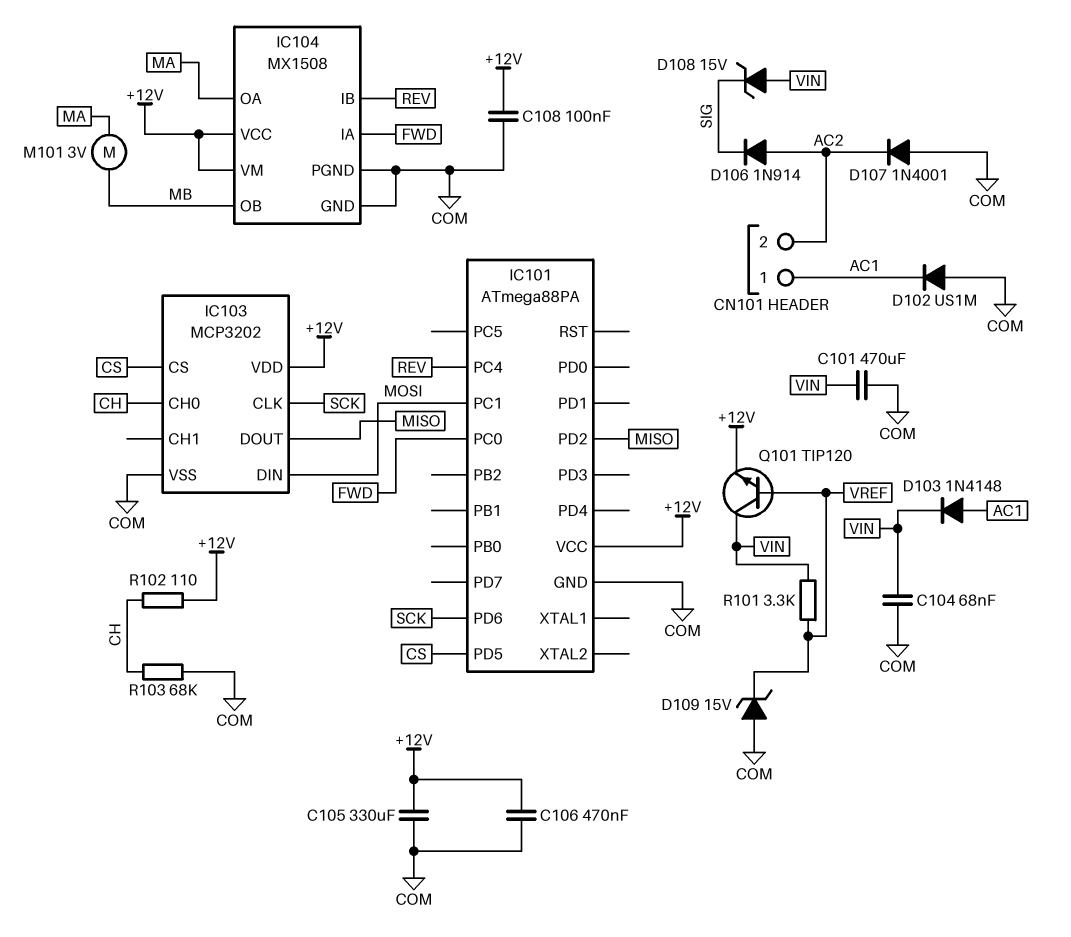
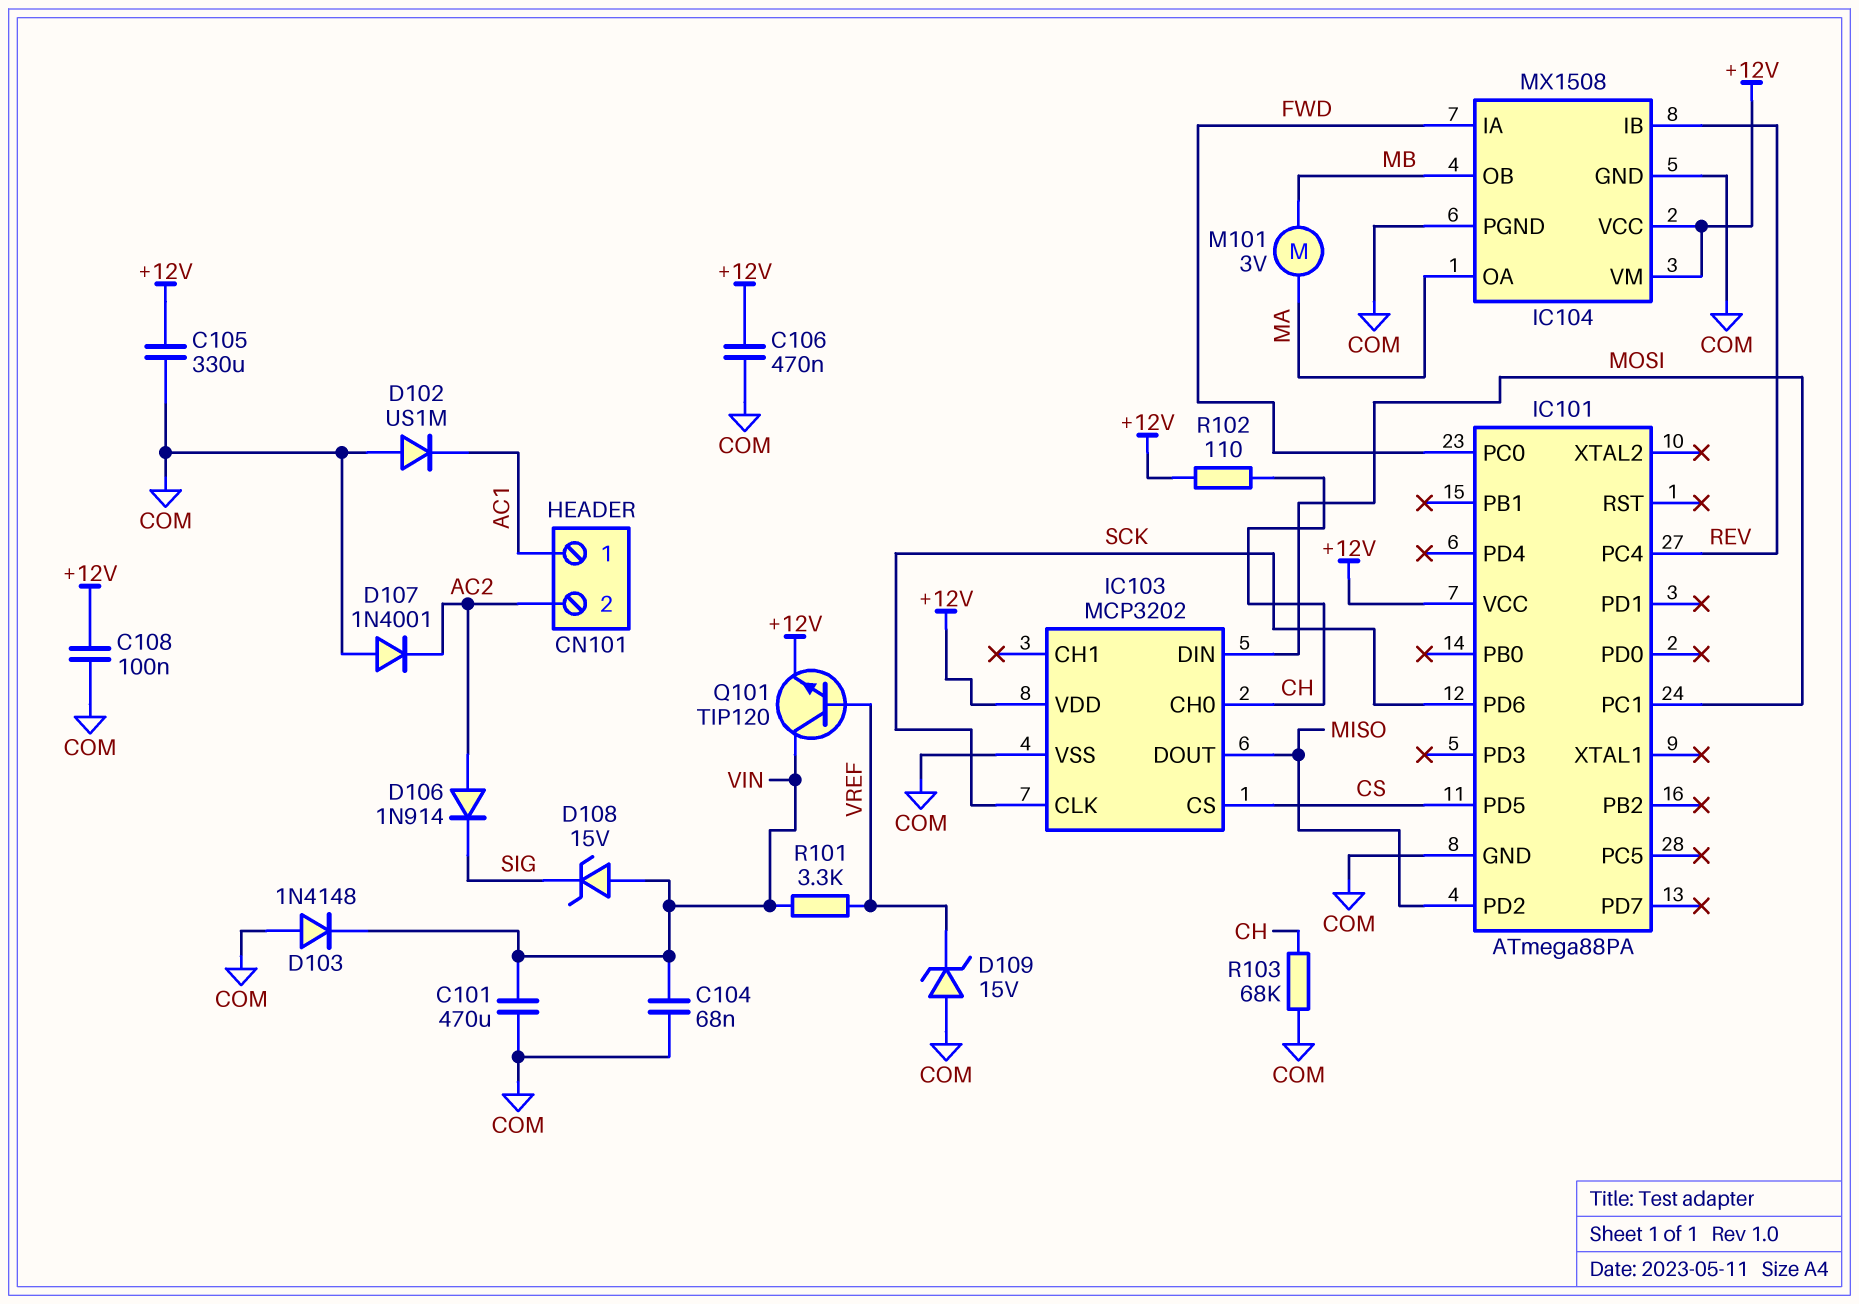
D103: diode 1N4148 (A AC1, K VIN) -> diode 1N4148 (A COM, K VIN)

